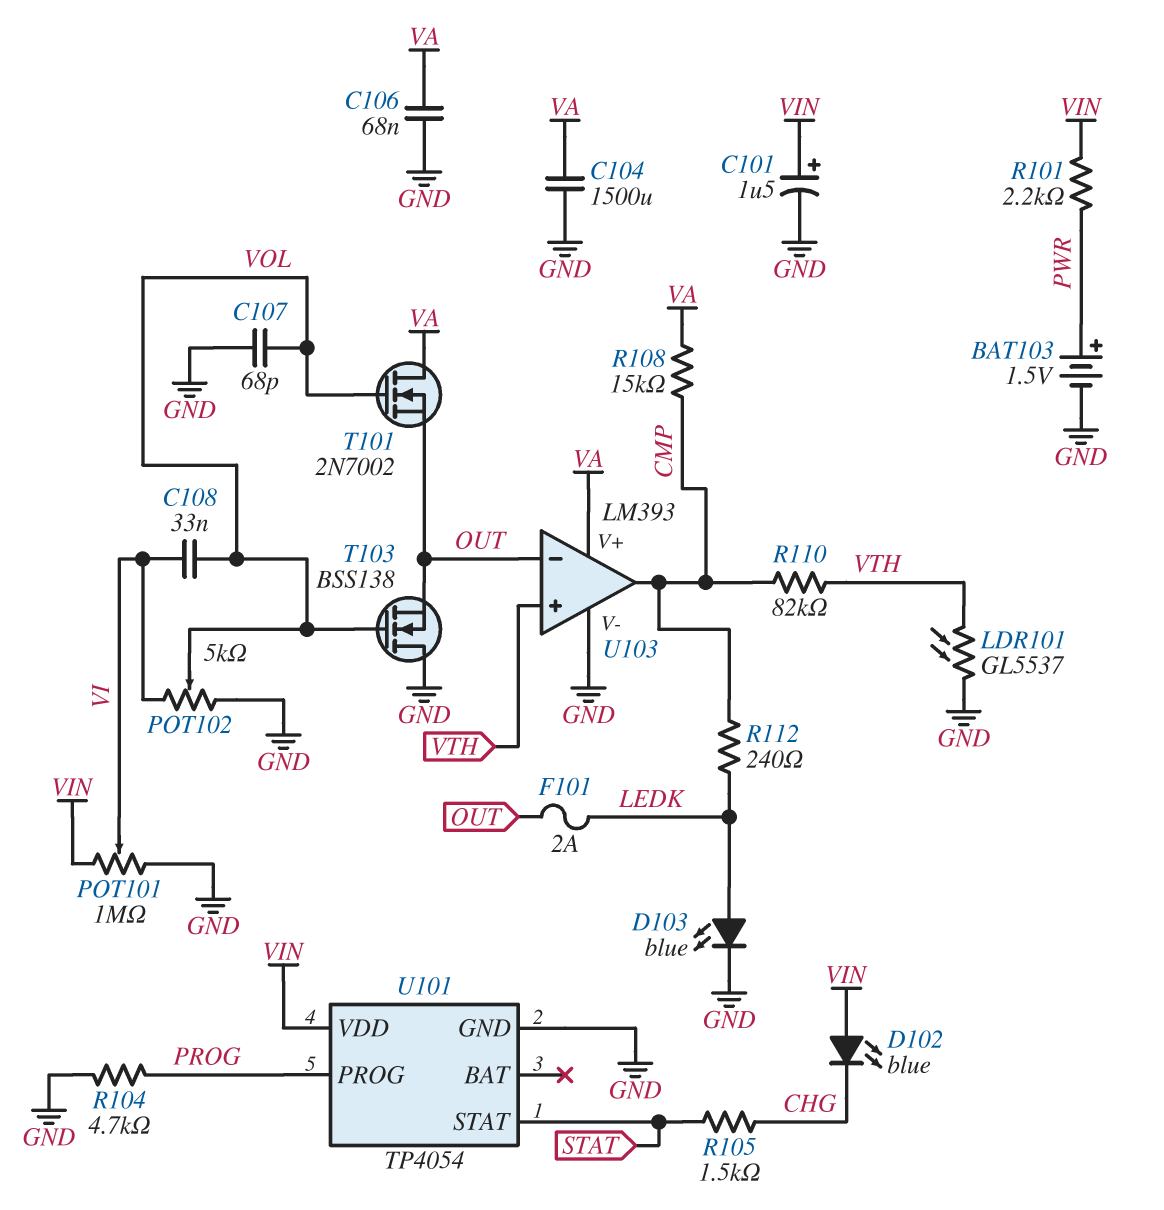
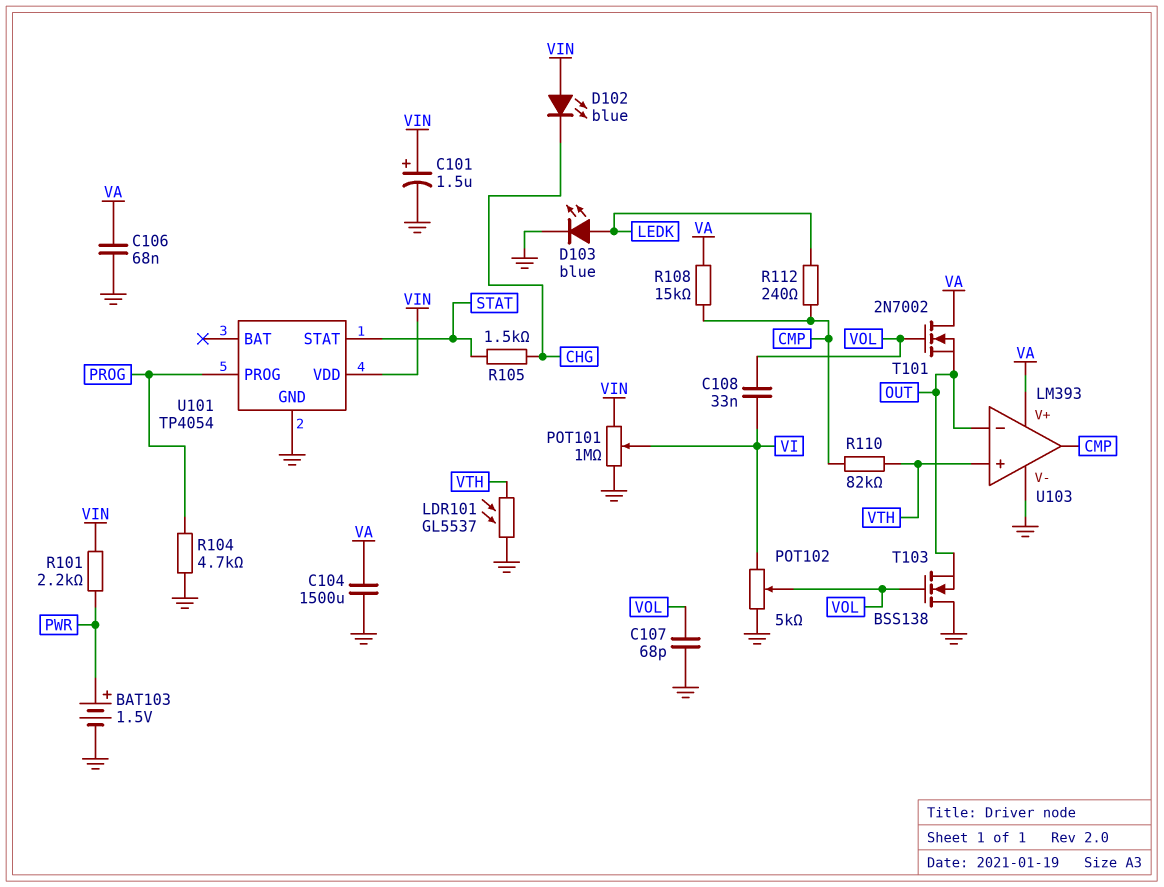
F101: 2A (LEDK, OUT) -> none

